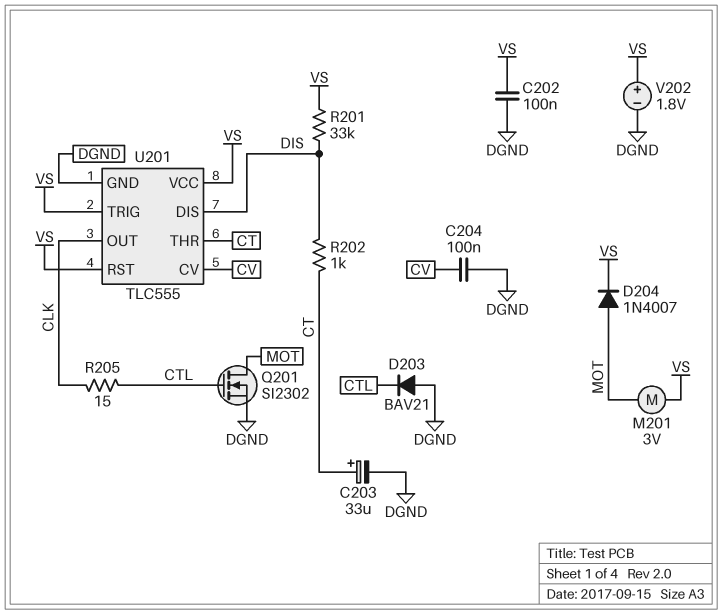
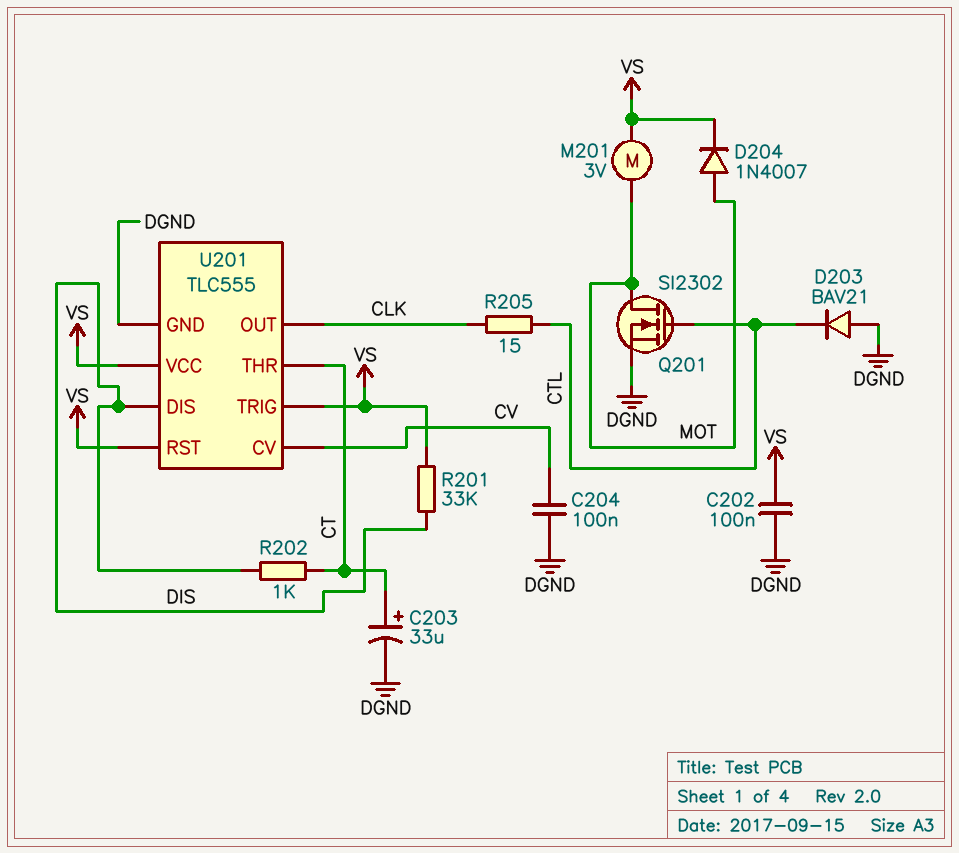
V202: 1.8V (plus VS, minus DGND) -> none

